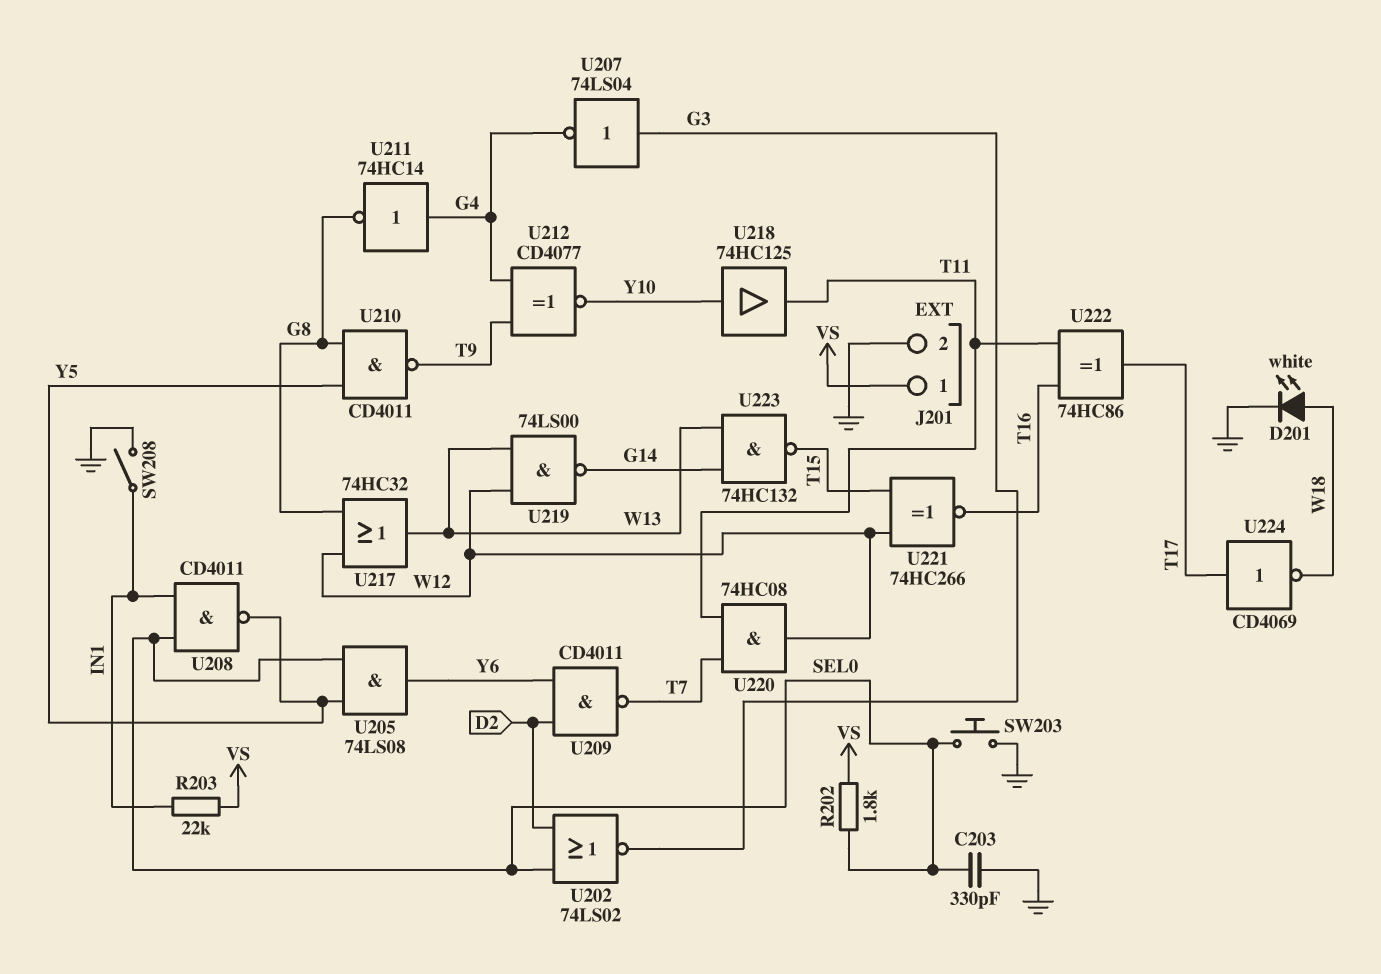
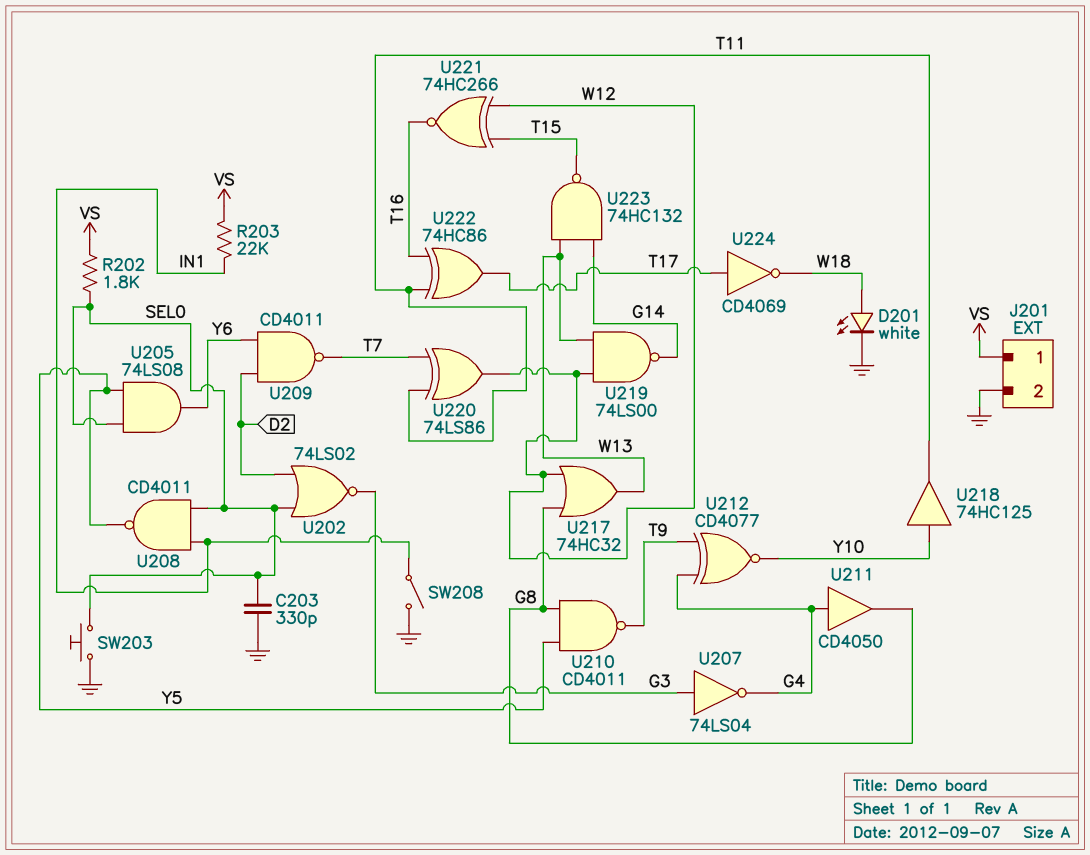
U211: NOT 74HC14 (in G4, out G8) -> buffer CD4050 (in G4, out G8)
U220: AND 74HC08 (in T7, in T11, out W12) -> XOR 74LS86 (in T7, in T11, out W12)

